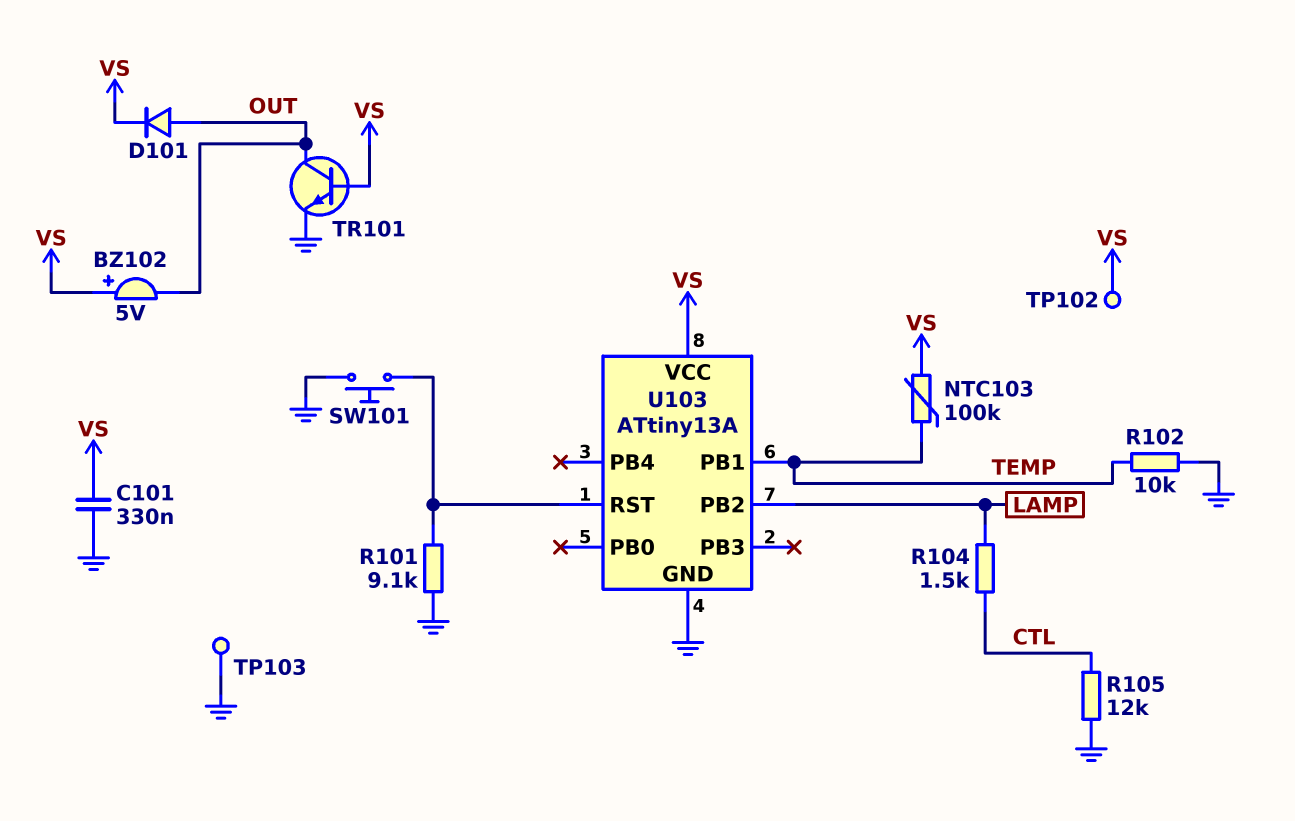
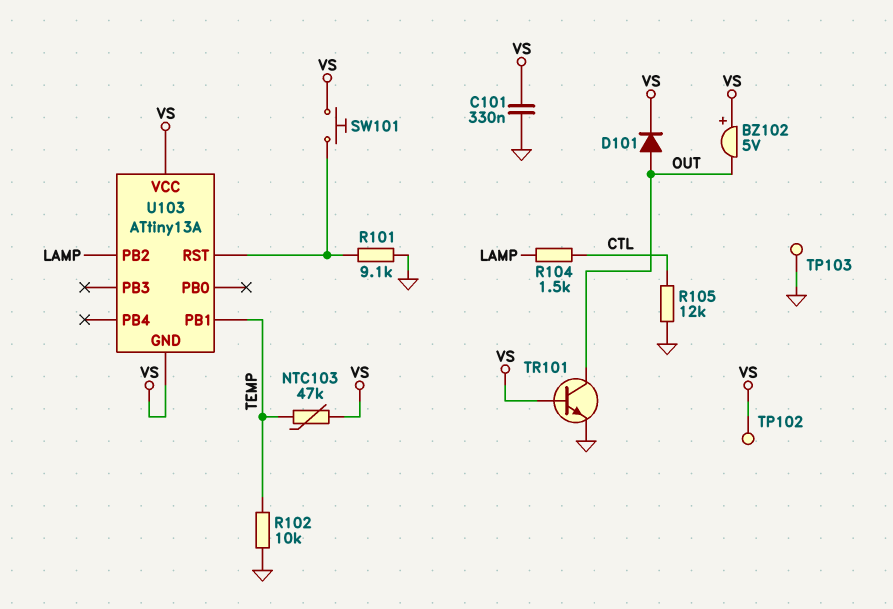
NTC103: 100k (TEMP, VS) -> 47k (TEMP, VS)
SW101: button (GND, U103/RST) -> button (U103/RST, VS)
U103 pin GND: GND -> VS

